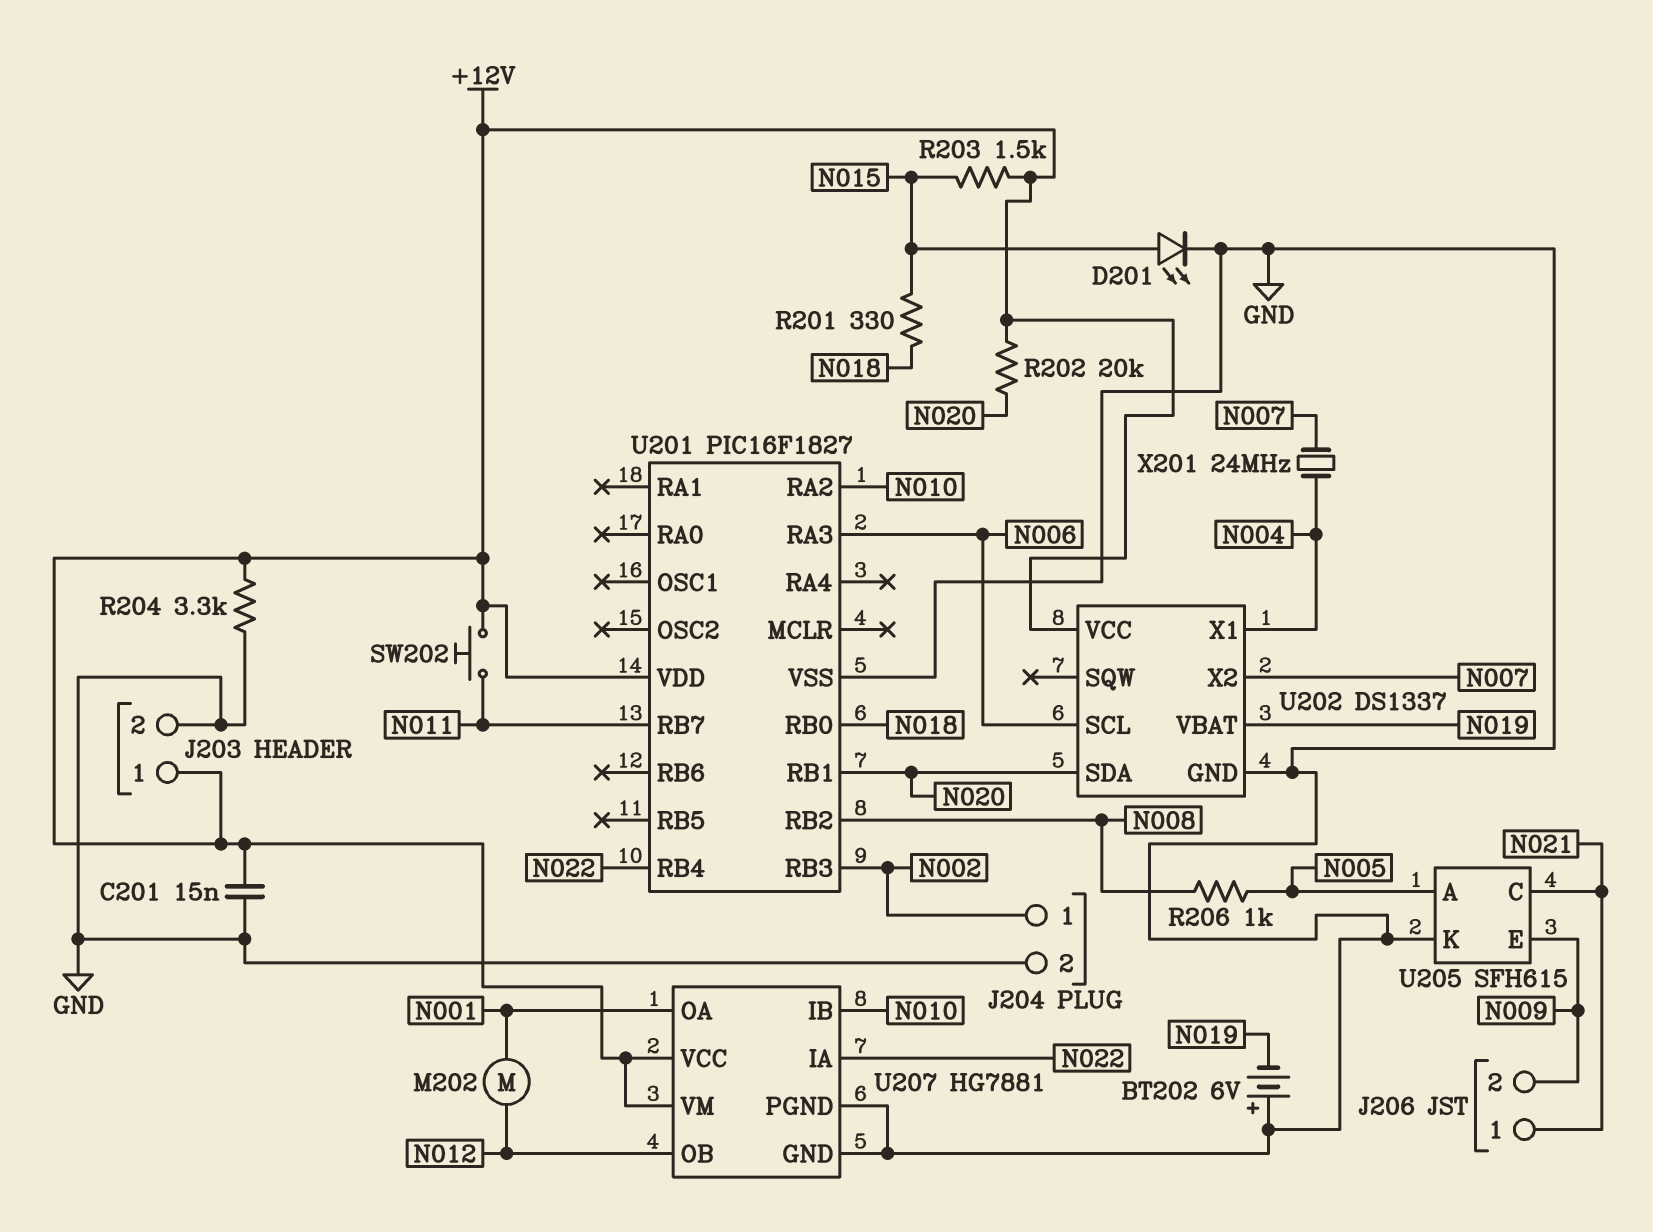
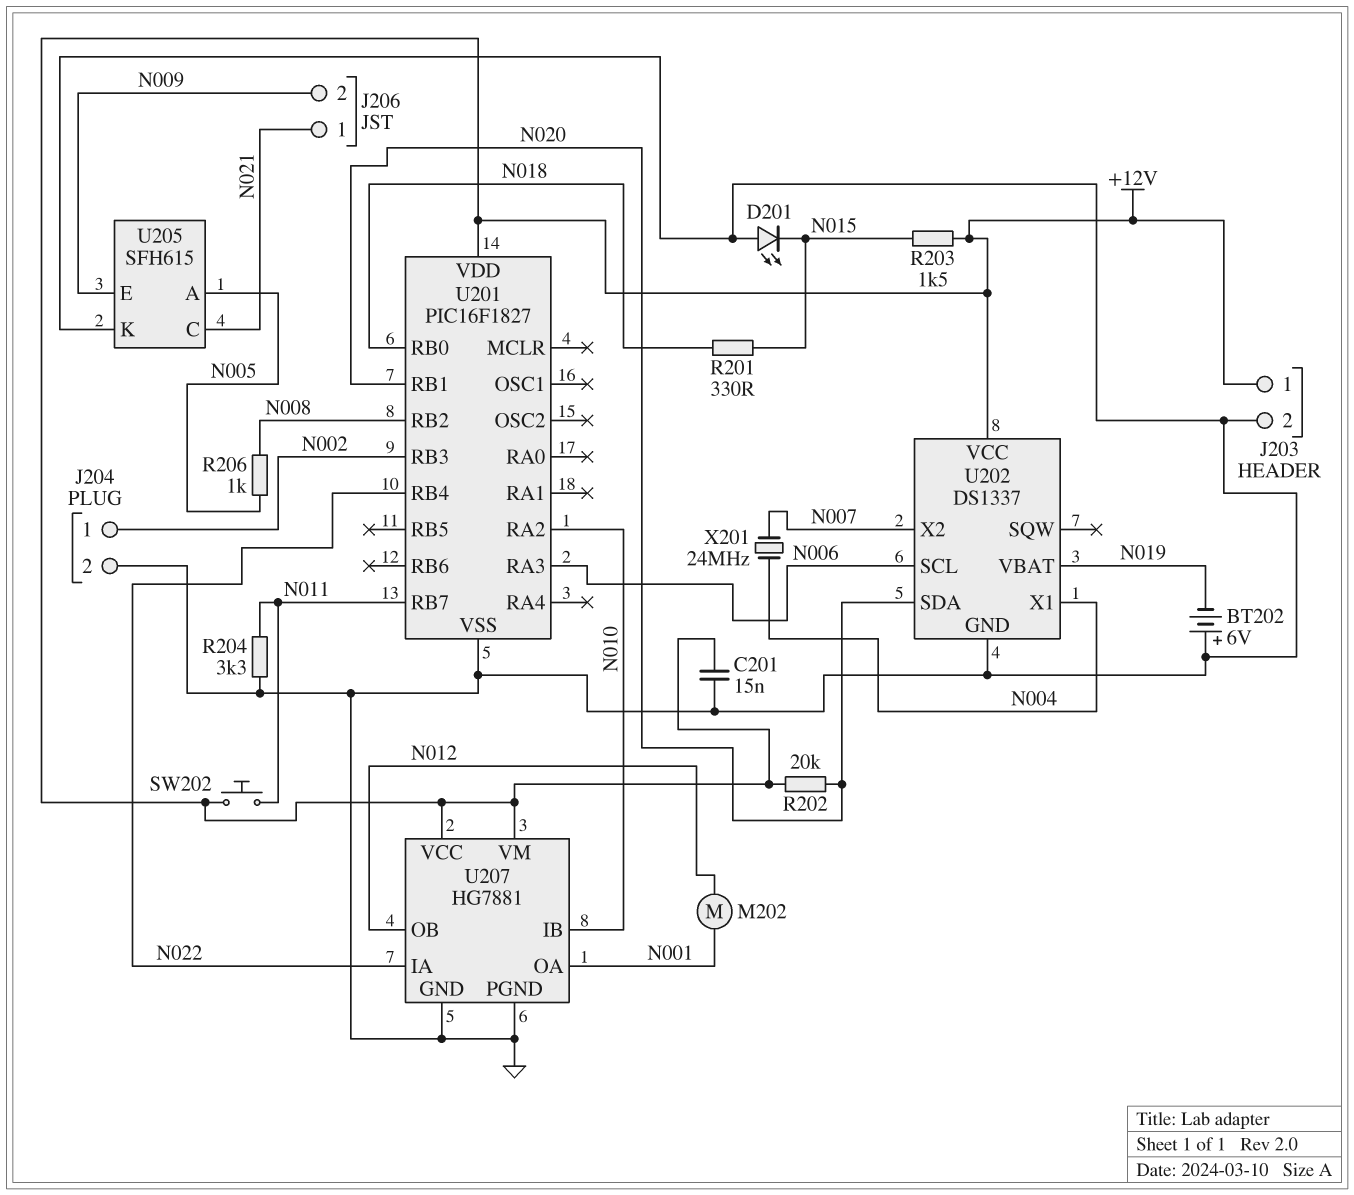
D201: LED (A N015, K GND) -> LED (A GND, K N015)
R204: 3.3k (+12V, GND) -> 3.3k (GND, N011)

